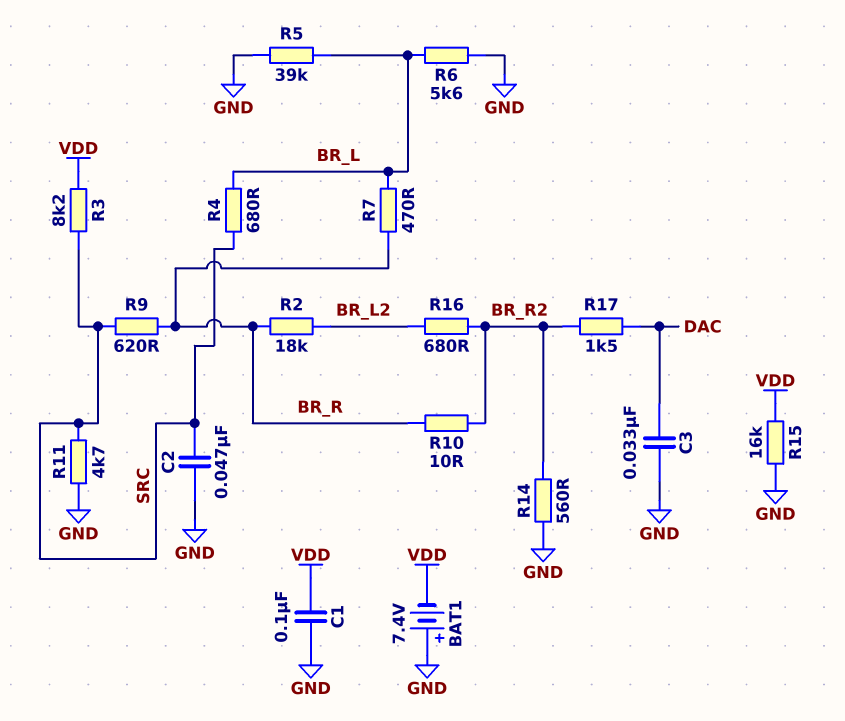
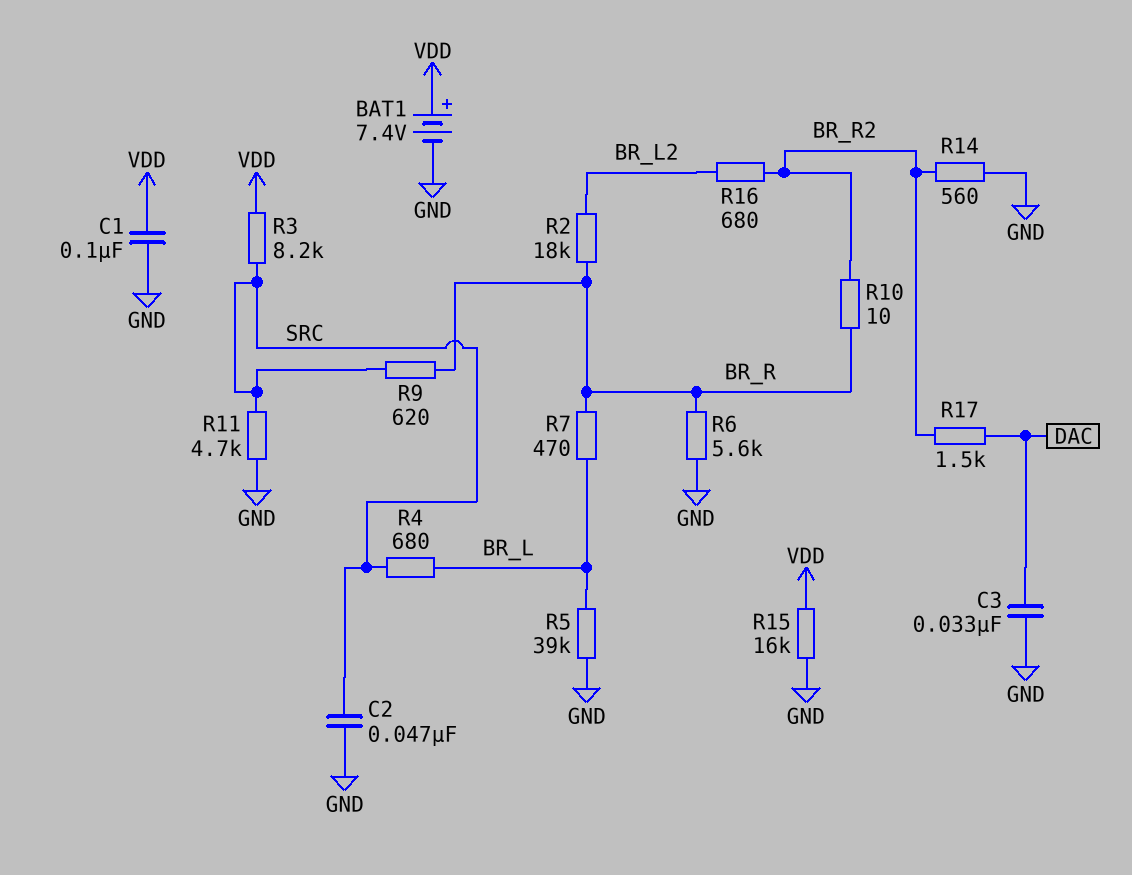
BAT1: 7.4V (plus GND, minus VDD) -> 7.4V (plus VDD, minus GND)
R6: 5.6k (BR_L, GND) -> 5.6k (BR_R, GND)

